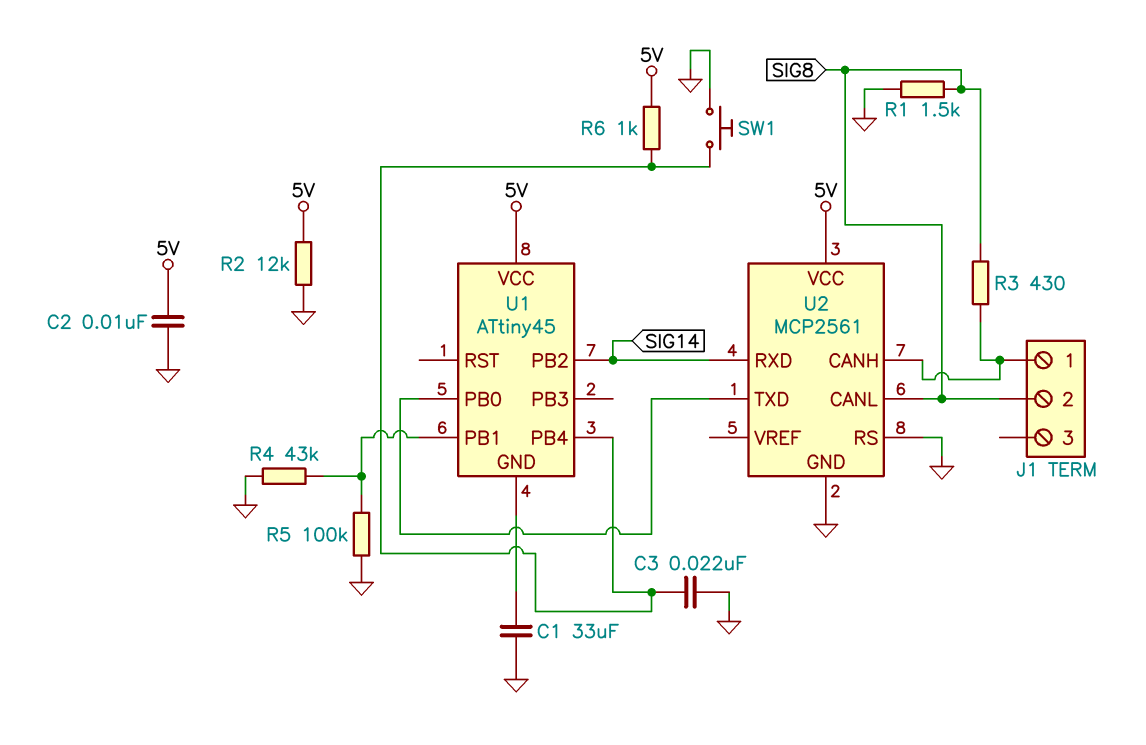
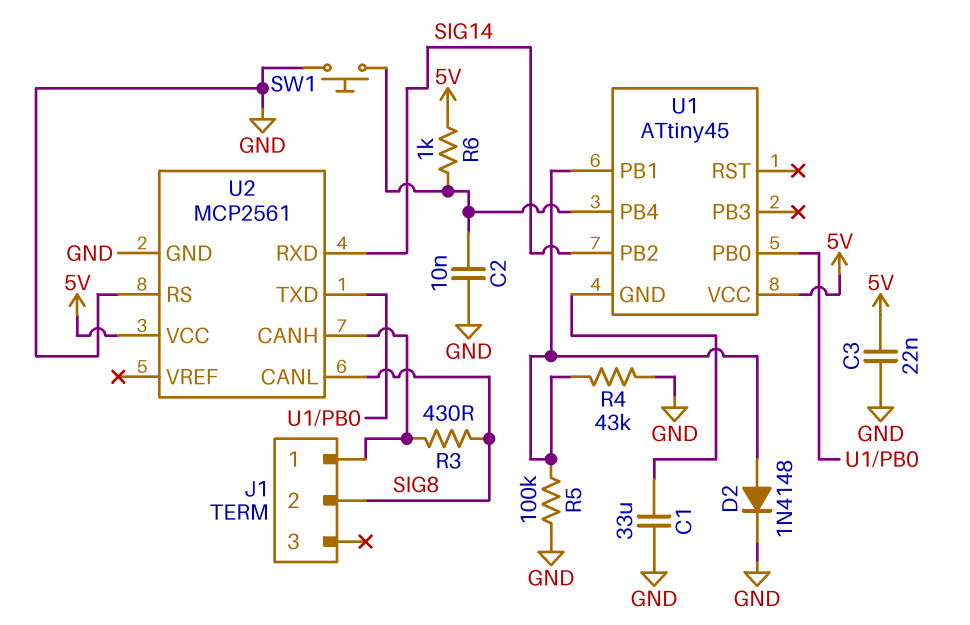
C2: 10nF (5V, GND) -> 10nF (GND, U1/PB4)
C3: 22nF (GND, U1/PB4) -> 22nF (5V, GND)
D2: none -> diode 1N4148 (A U1/PB1, K GND)
R1: 1.5k (GND, SIG8) -> none
R2: 12k (5V, GND) -> none

